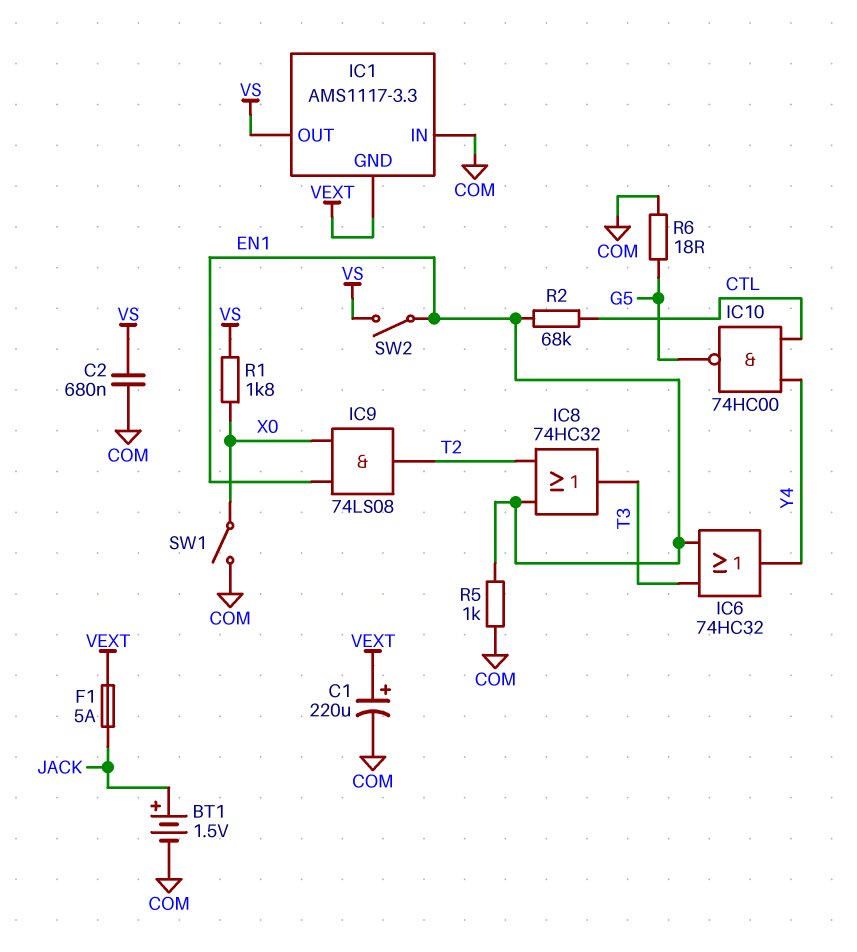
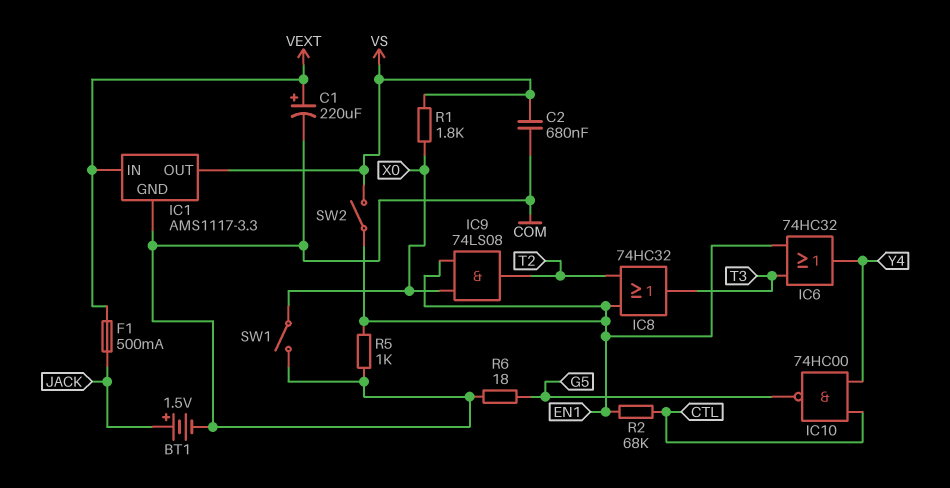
F1: 5A (JACK, VEXT) -> 500mA (JACK, VEXT)
IC1 pin GND: VEXT -> COM
IC1 pin IN: COM -> VEXT

